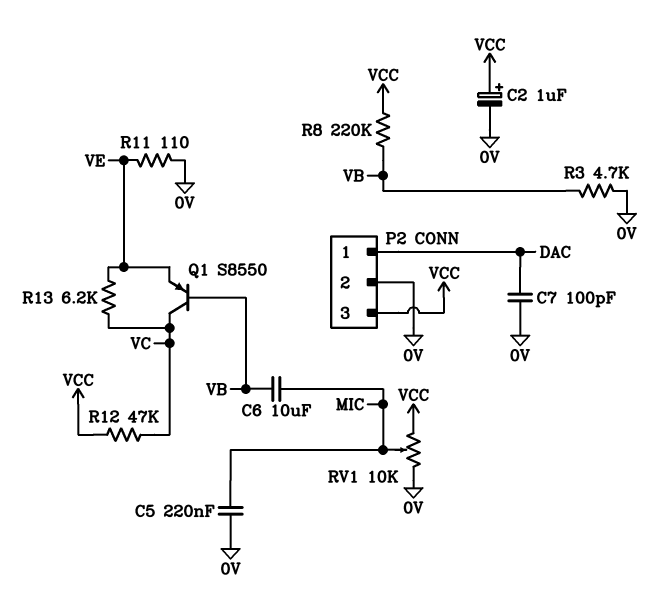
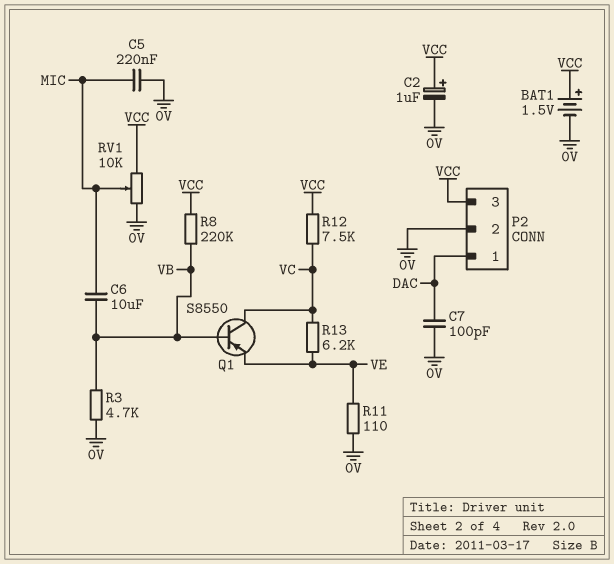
BAT1: none -> 1.5V (plus VCC, minus 0V)
R12: 47k (VC, VCC) -> 7.5k (VC, VCC)

